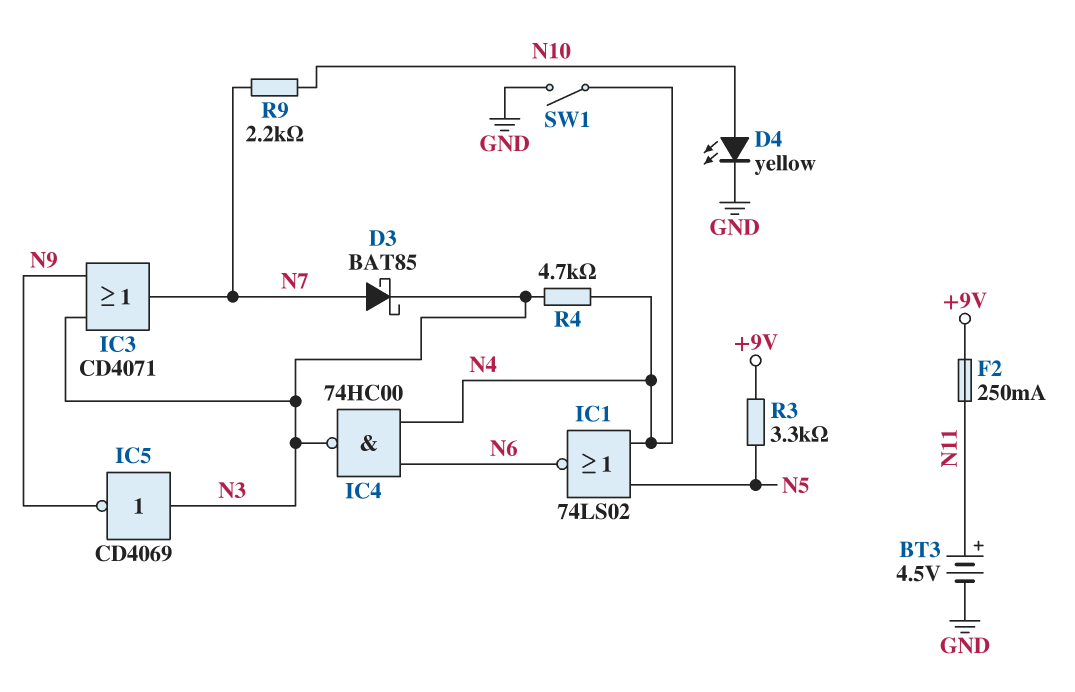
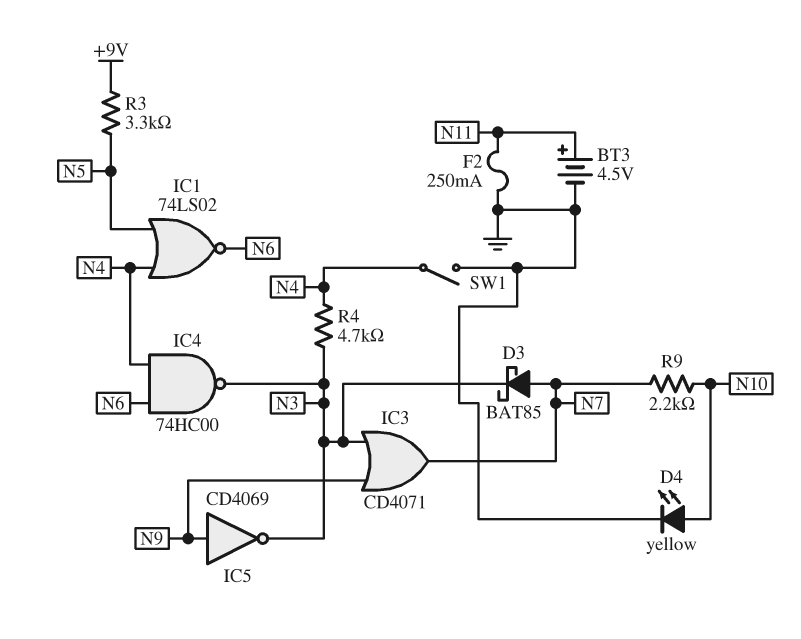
F2: 250mA (+9V, N11) -> 250mA (GND, N11)
IC5: NOT CD4069 (in N3, out N9) -> NOT CD4069 (in N9, out N3)

